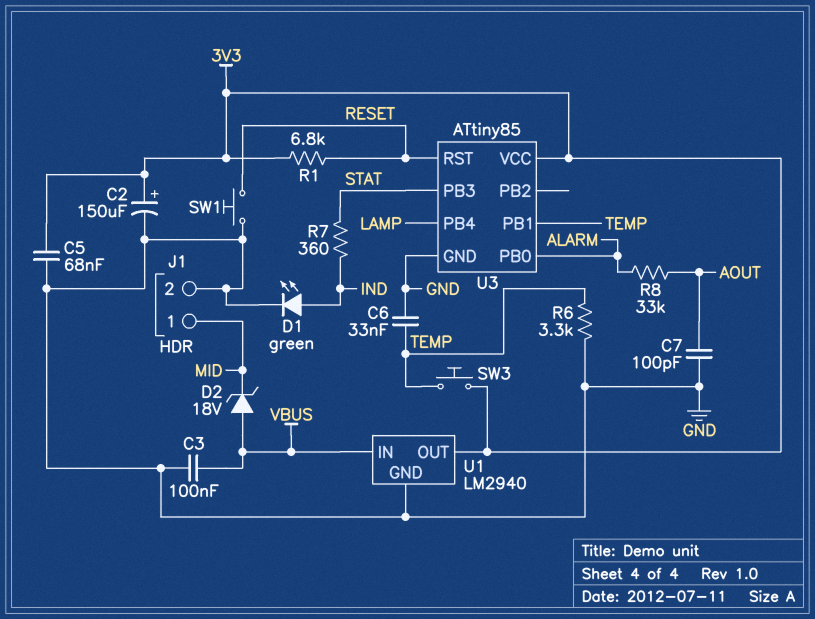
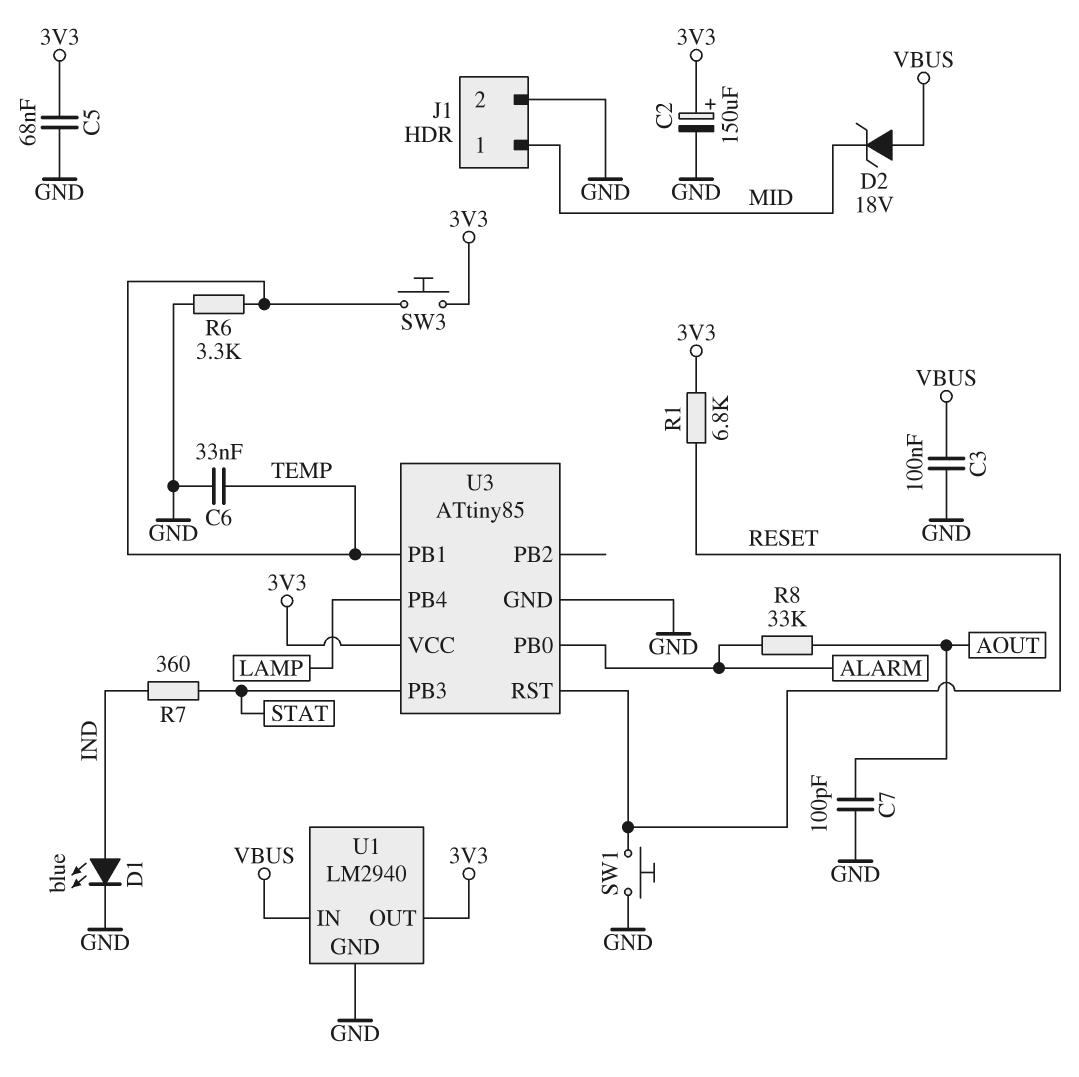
D1: LED green (A IND, K GND) -> LED blue (A IND, K GND)

